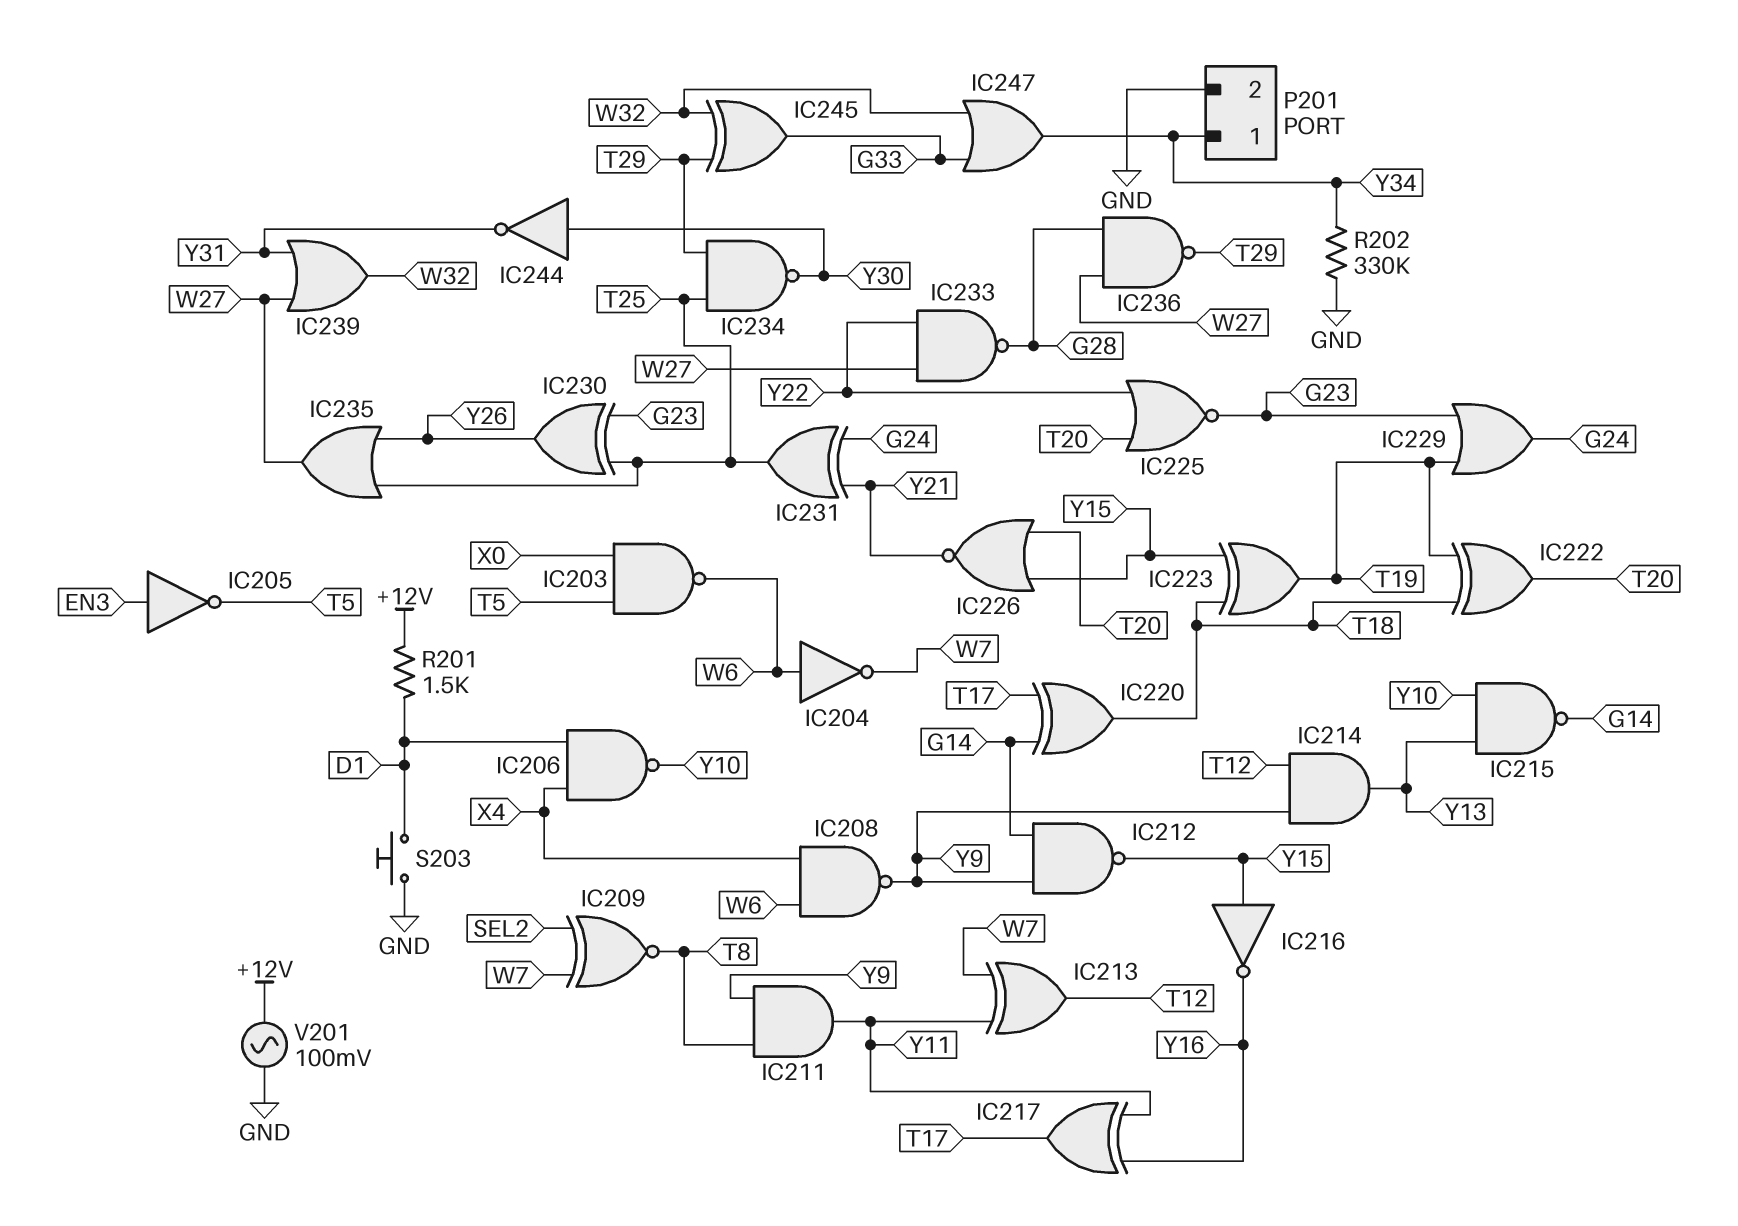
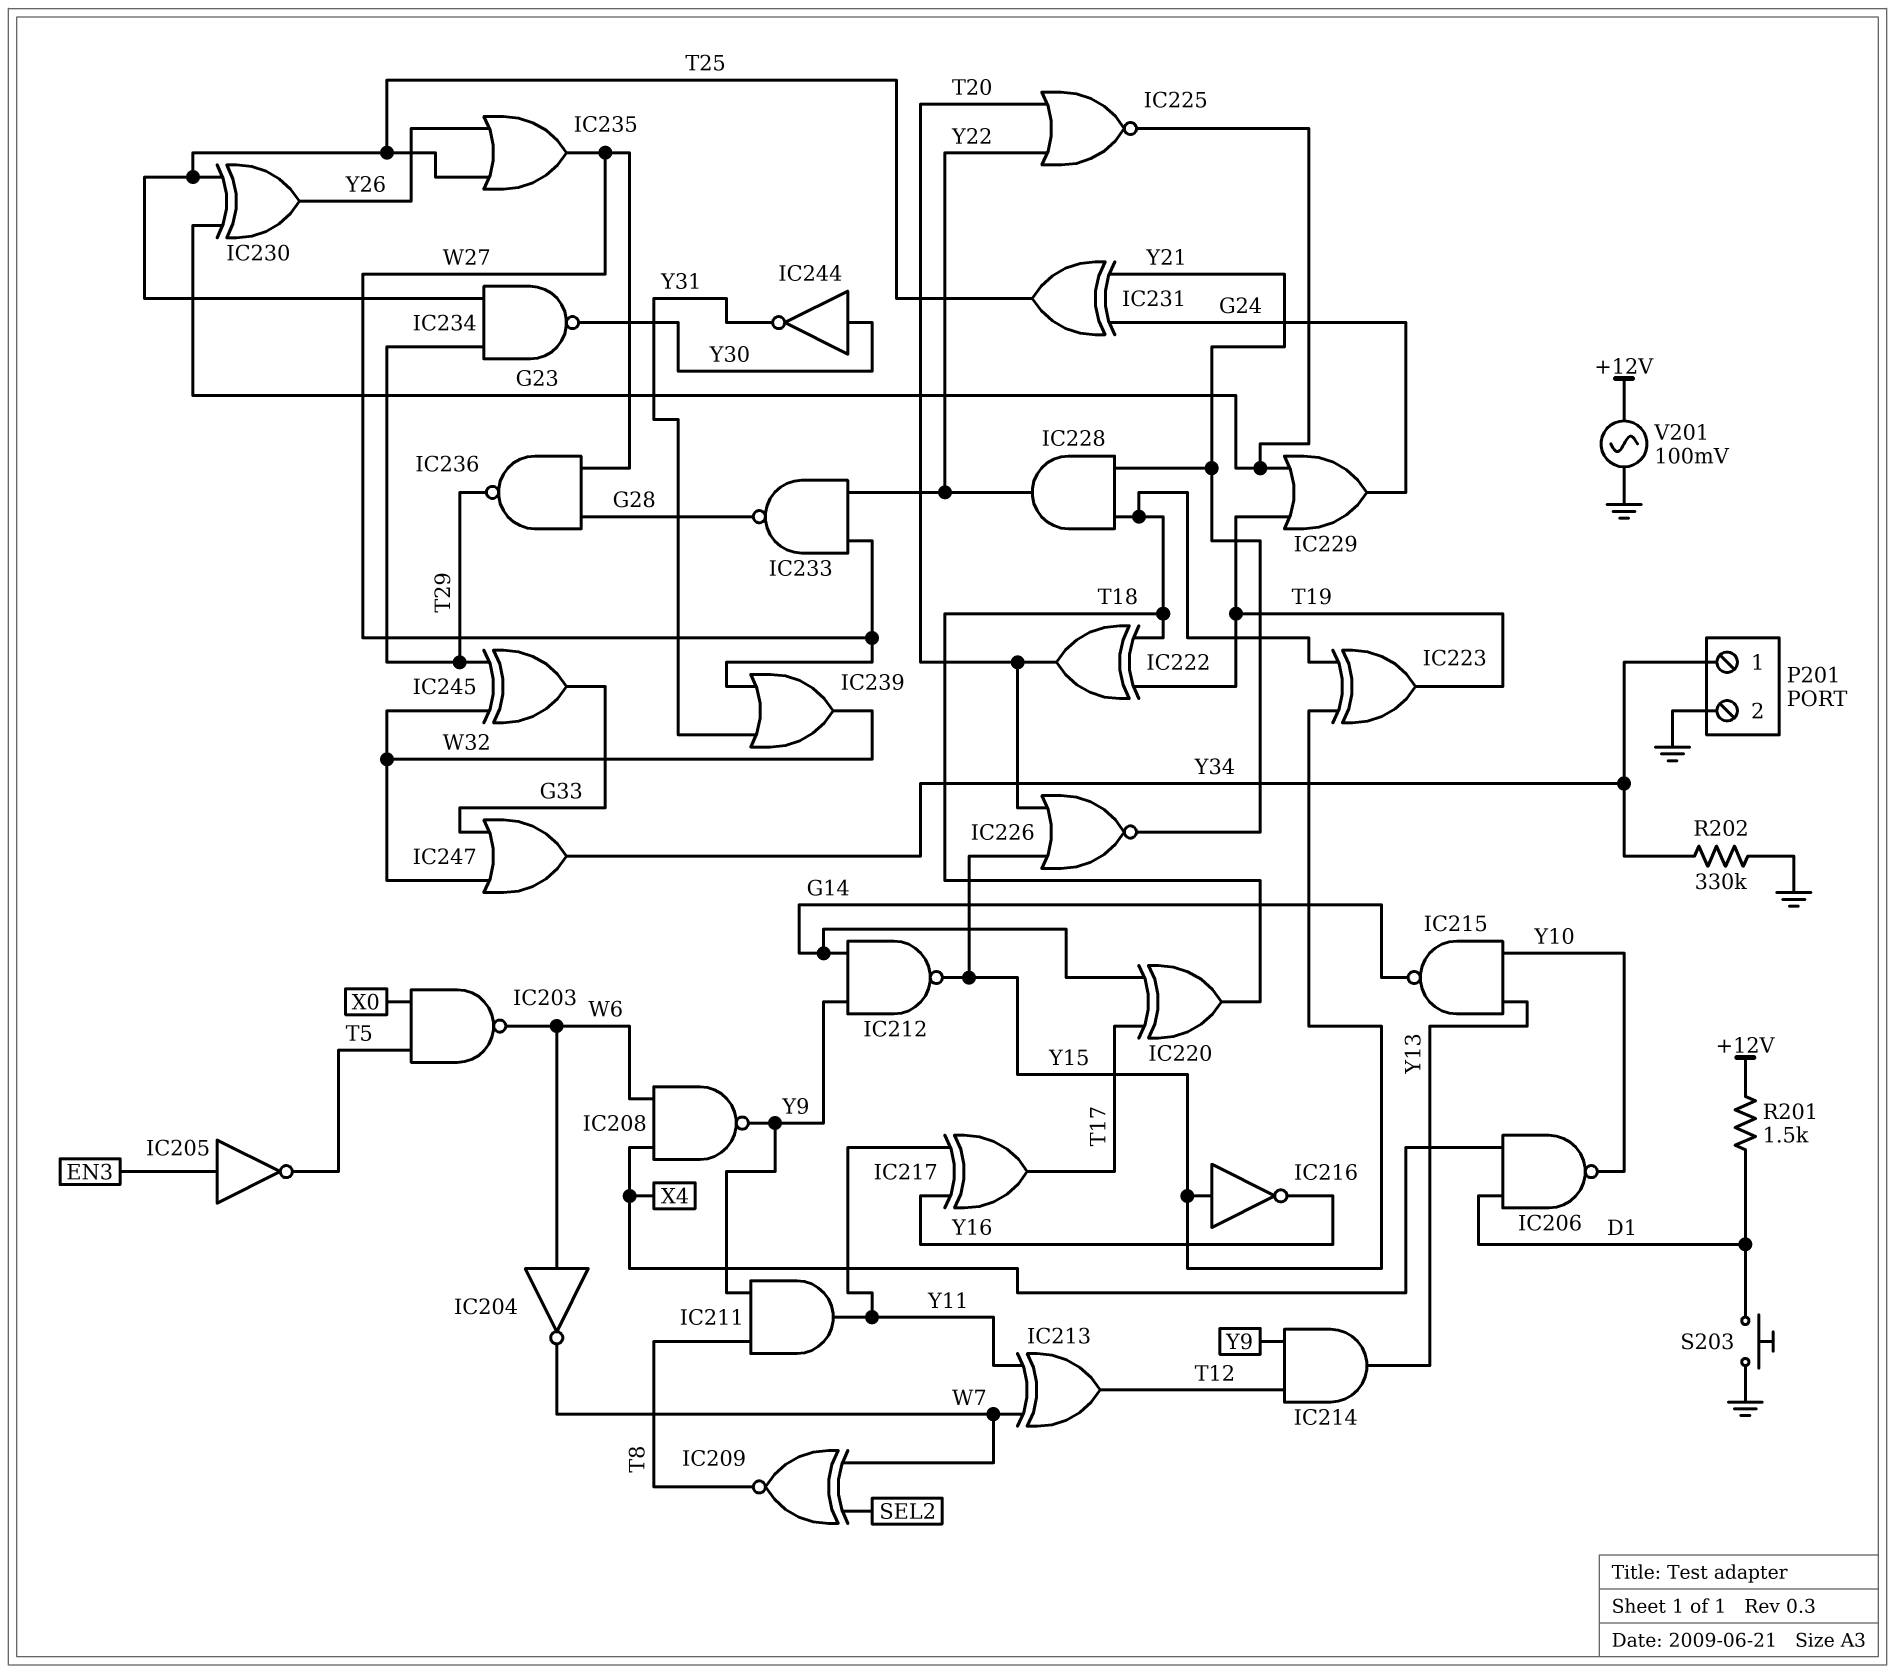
IC228: none -> AND (in T18, in Y21, out Y22)

